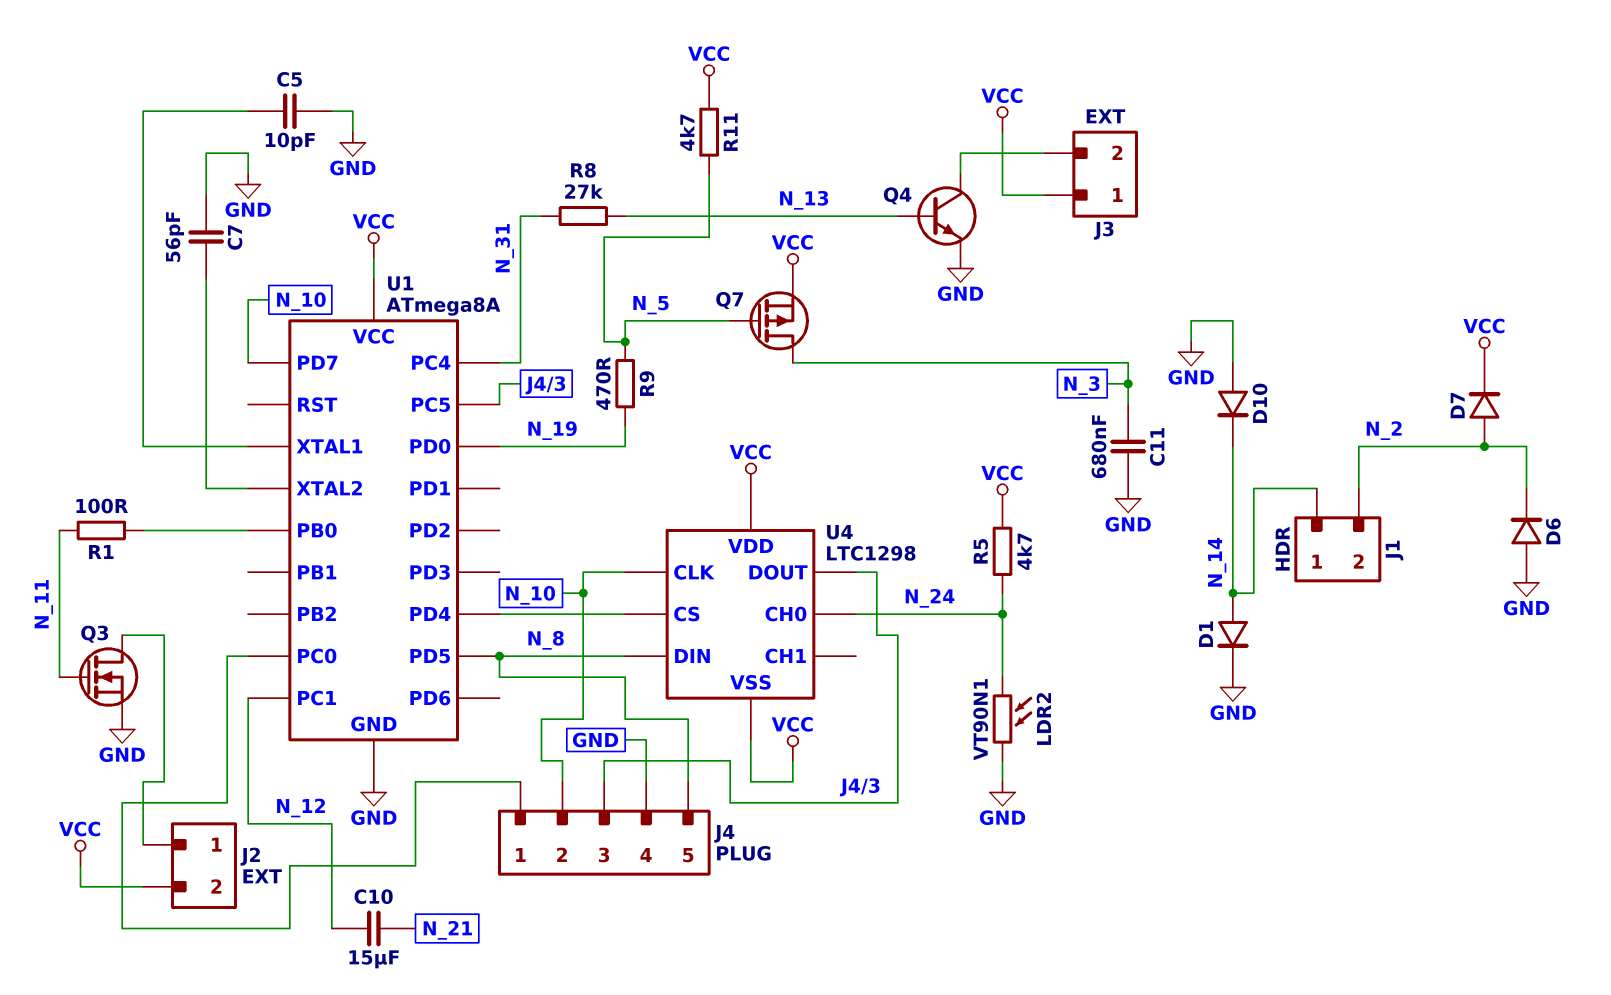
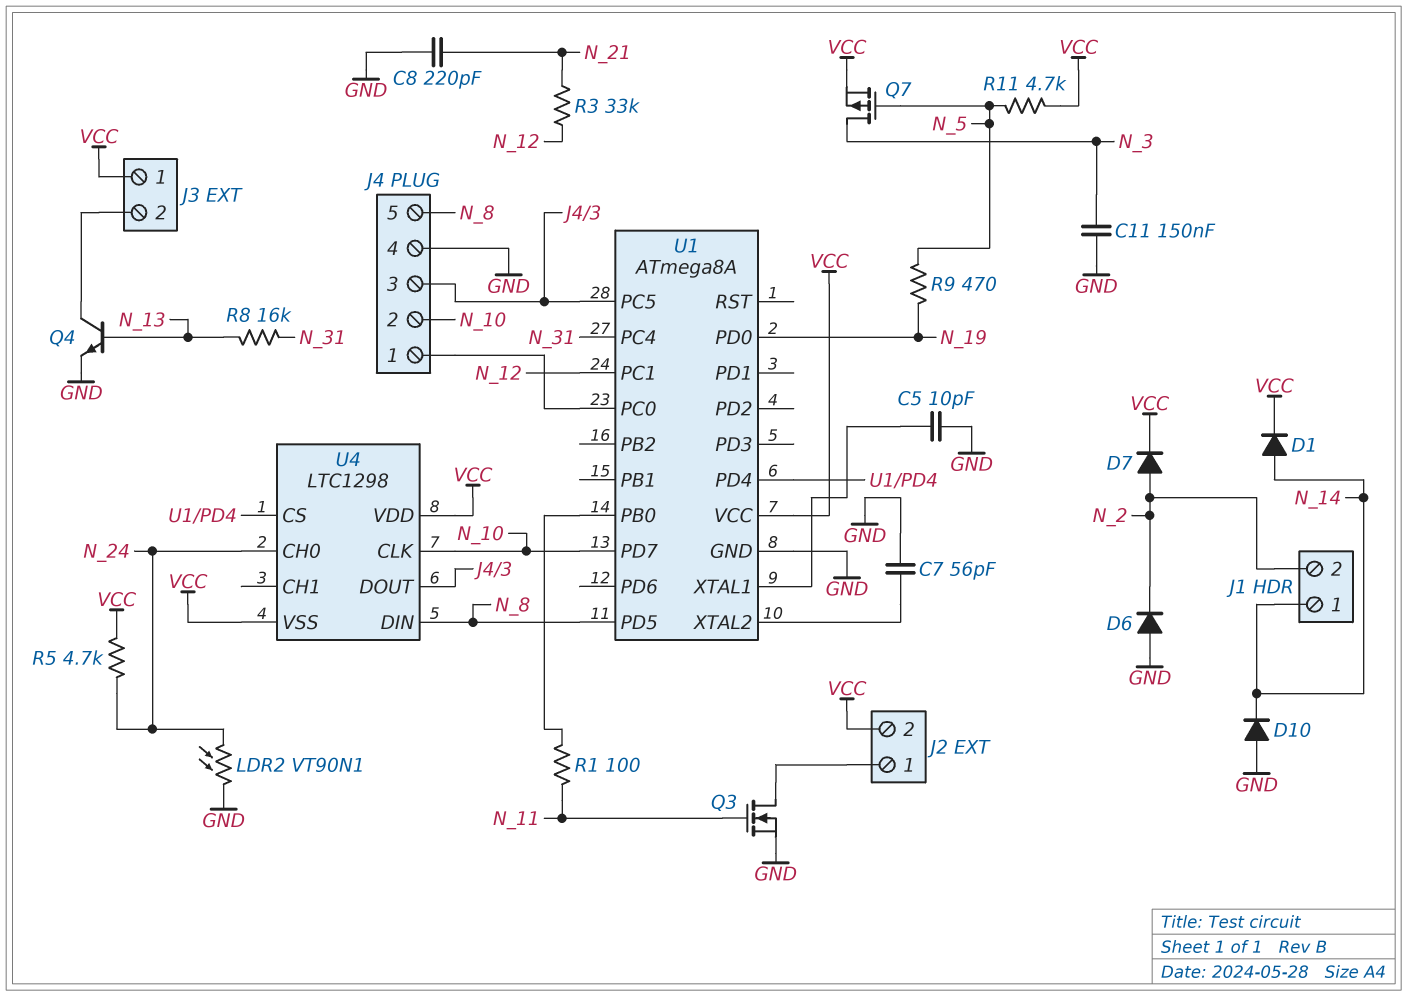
C8: none -> 220pF (GND, N_21)
C10: 15uF (N_12, N_21) -> none
C11: 680nF (GND, N_3) -> 150nF (GND, N_3)
D1: diode (A N_14, K GND) -> diode (A N_14, K VCC)
R3: none -> 33k (N_12, N_21)
R8: 27k (N_13, N_31) -> 16k (N_13, N_31)

